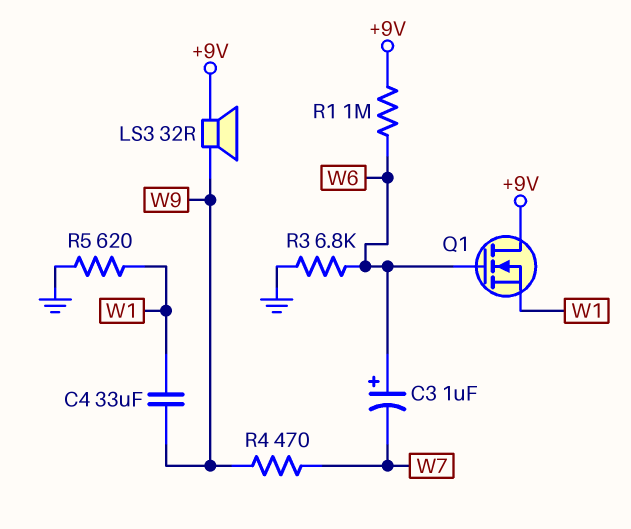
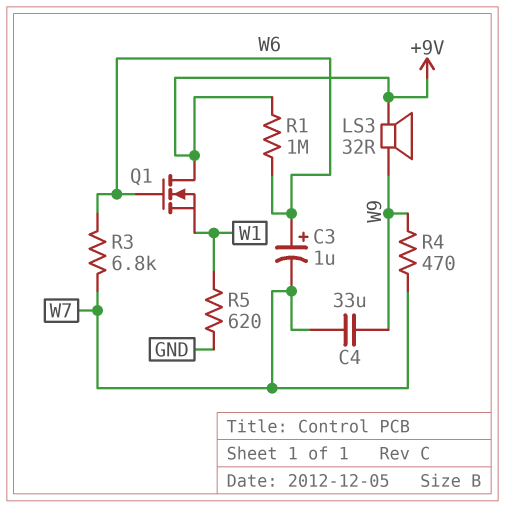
C4: 33uF (W1, W9) -> 33uF (W7, W9)
R3: 6.8k (GND, W6) -> 6.8k (W6, W7)

